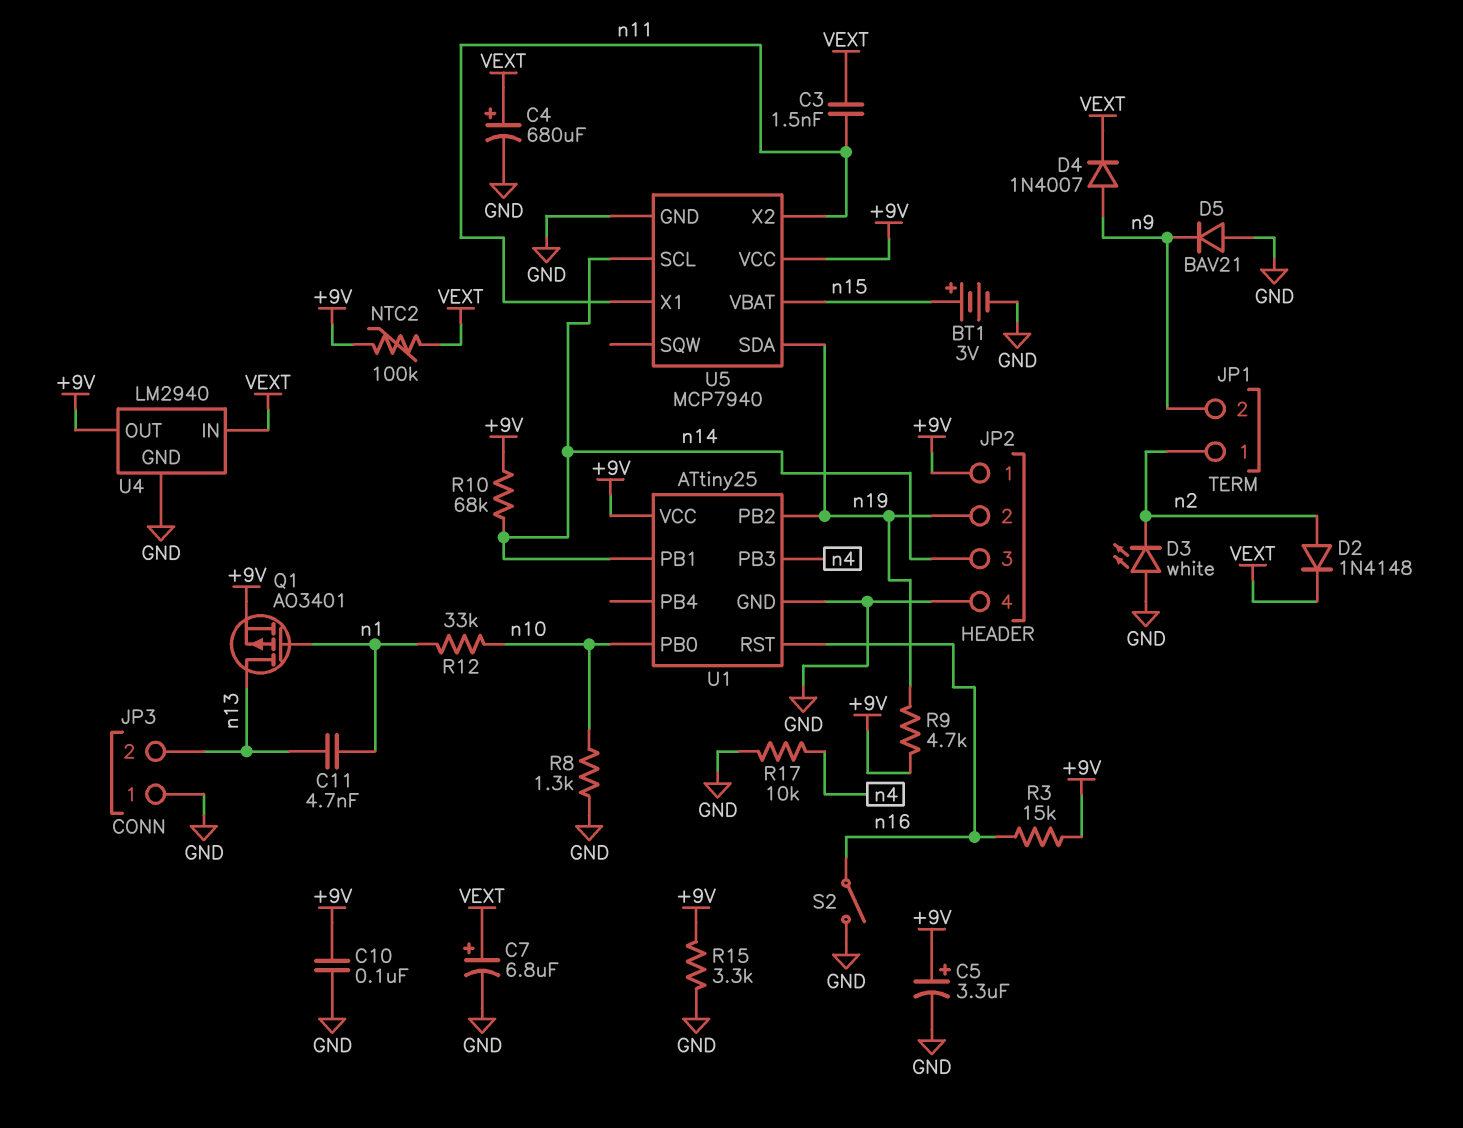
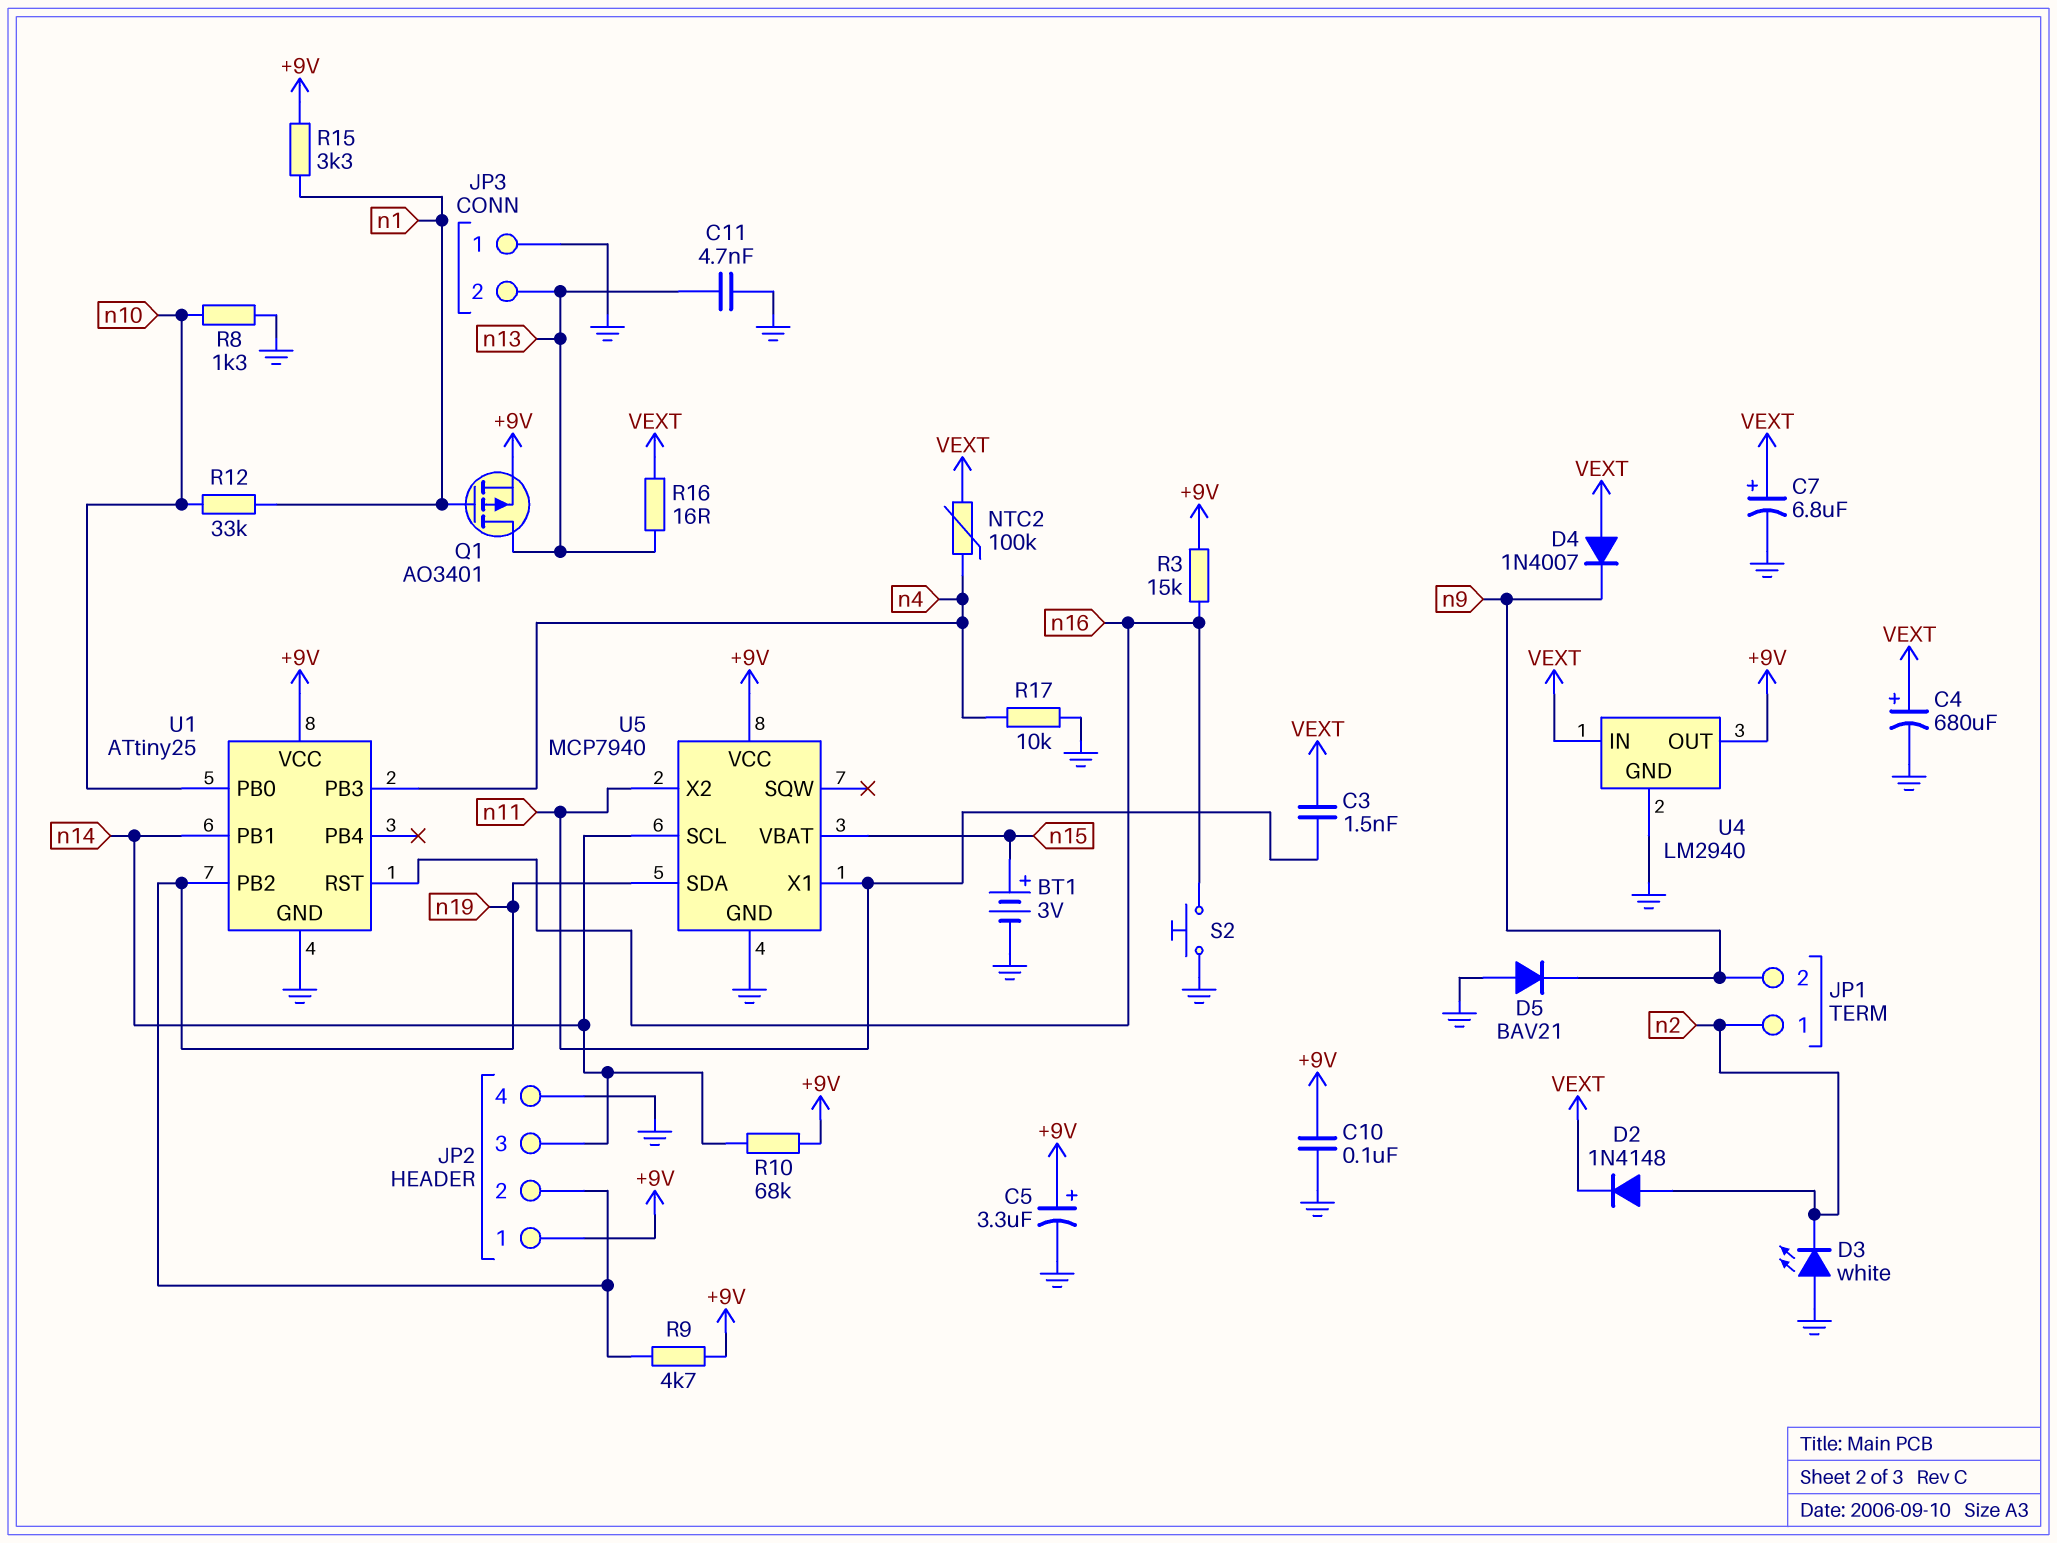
C11: 4.7nF (n1, n13) -> 4.7nF (GND, n13)
D4: diode 1N4007 (A n9, K VEXT) -> diode 1N4007 (A VEXT, K n9)
NTC2: 100k (+9V, VEXT) -> 100k (VEXT, n4)
R15: 3.3k (+9V, GND) -> 3.3k (+9V, n1)
R16: none -> 16 (VEXT, n13)
S2: switch (GND, n16) -> button (GND, n16)

